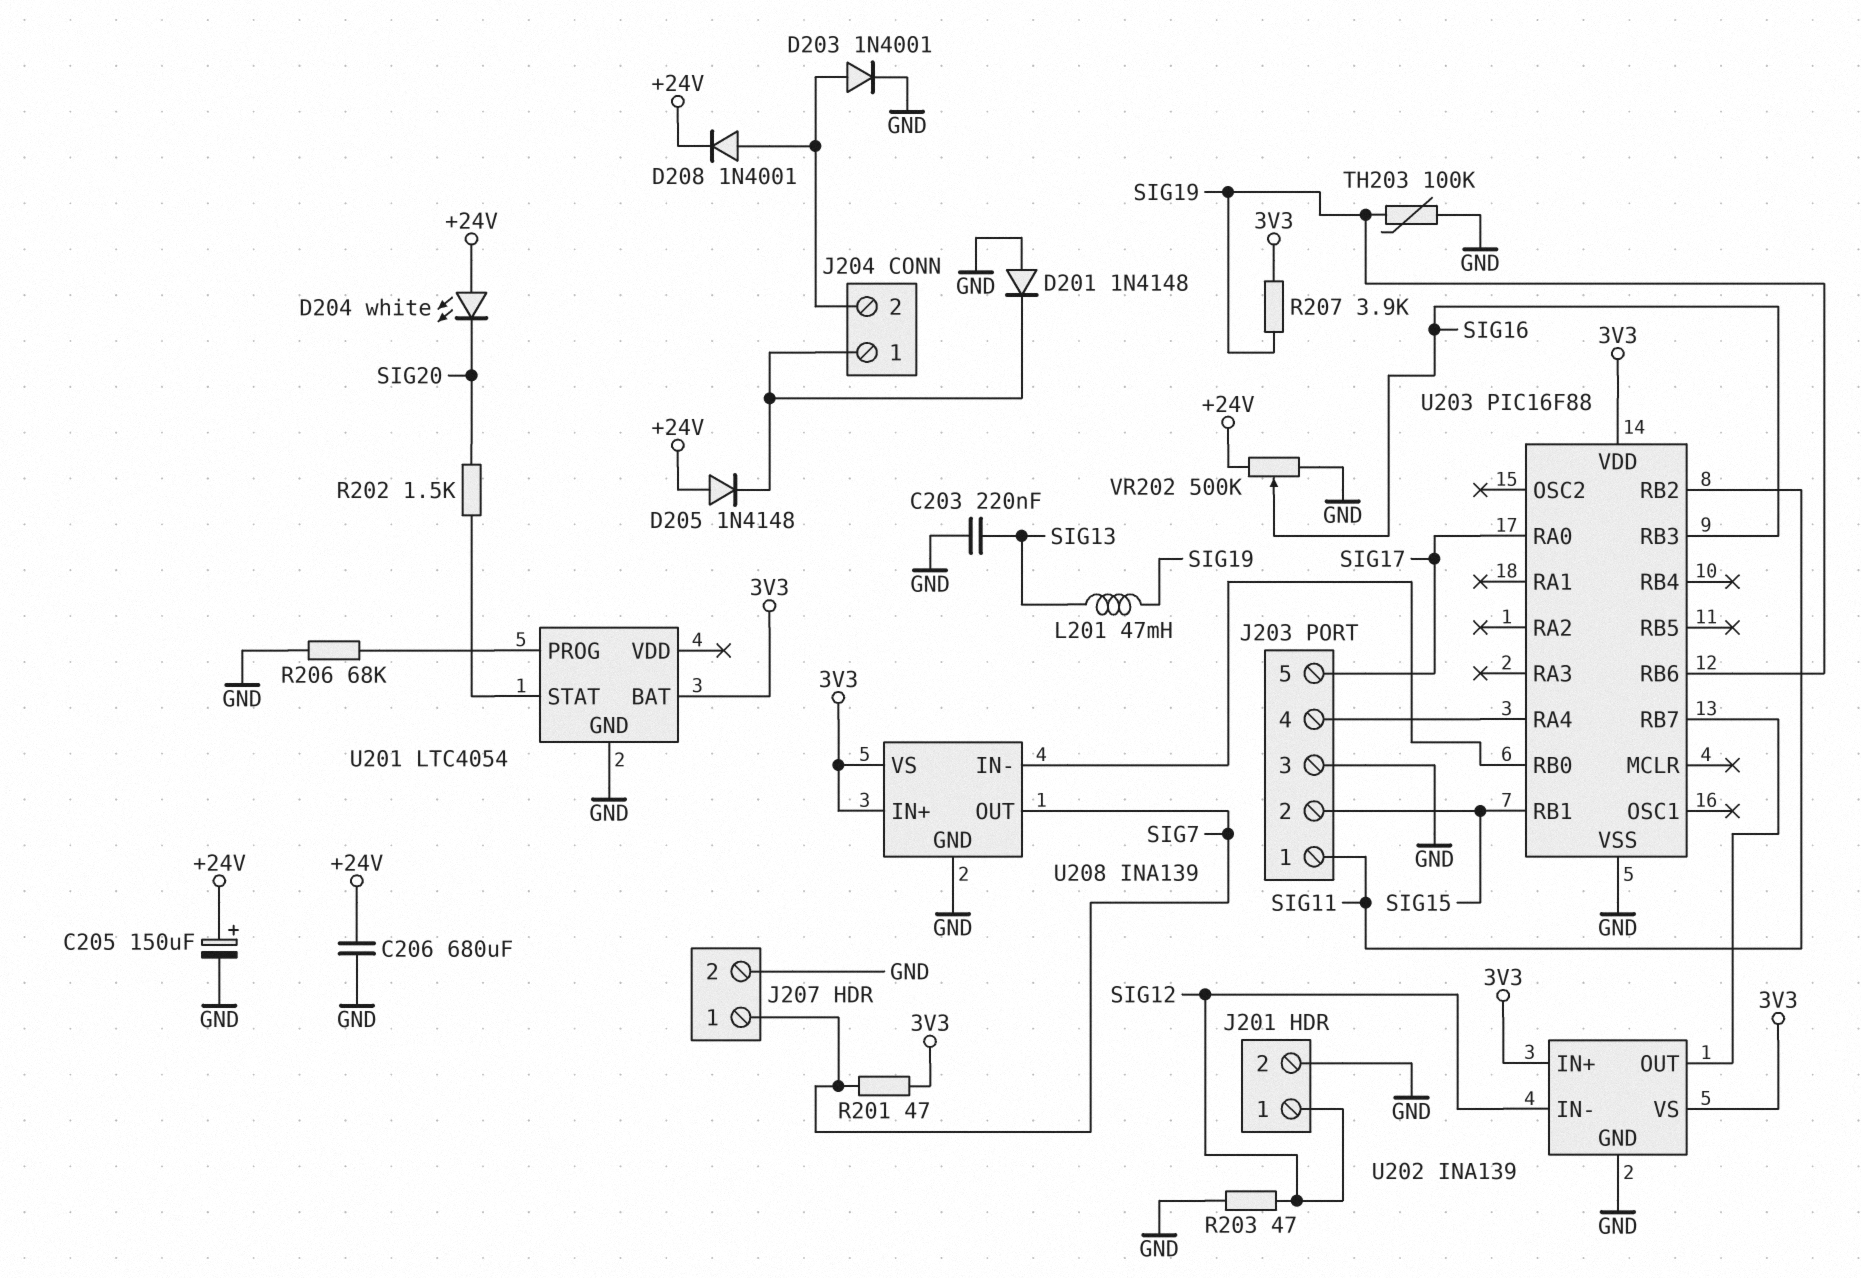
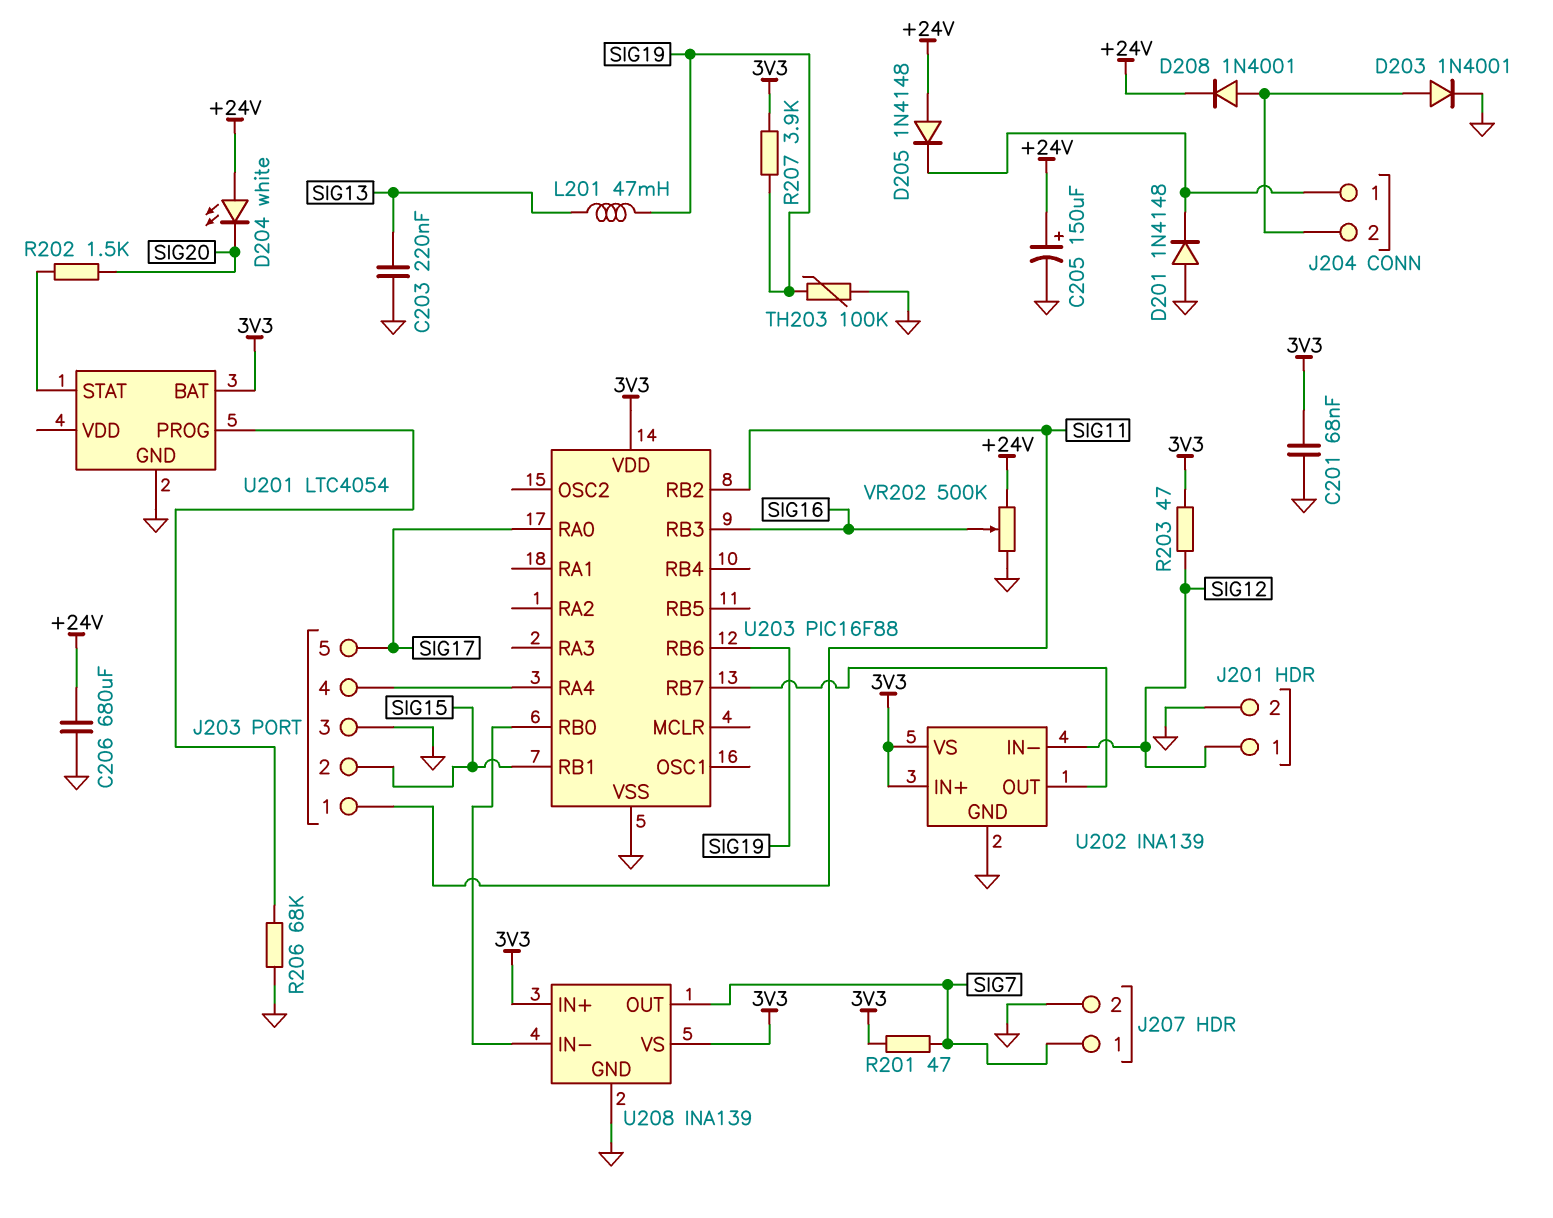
C201: none -> 68nF (3V3, GND)
R203: 47 (GND, SIG12) -> 47 (3V3, SIG12)

